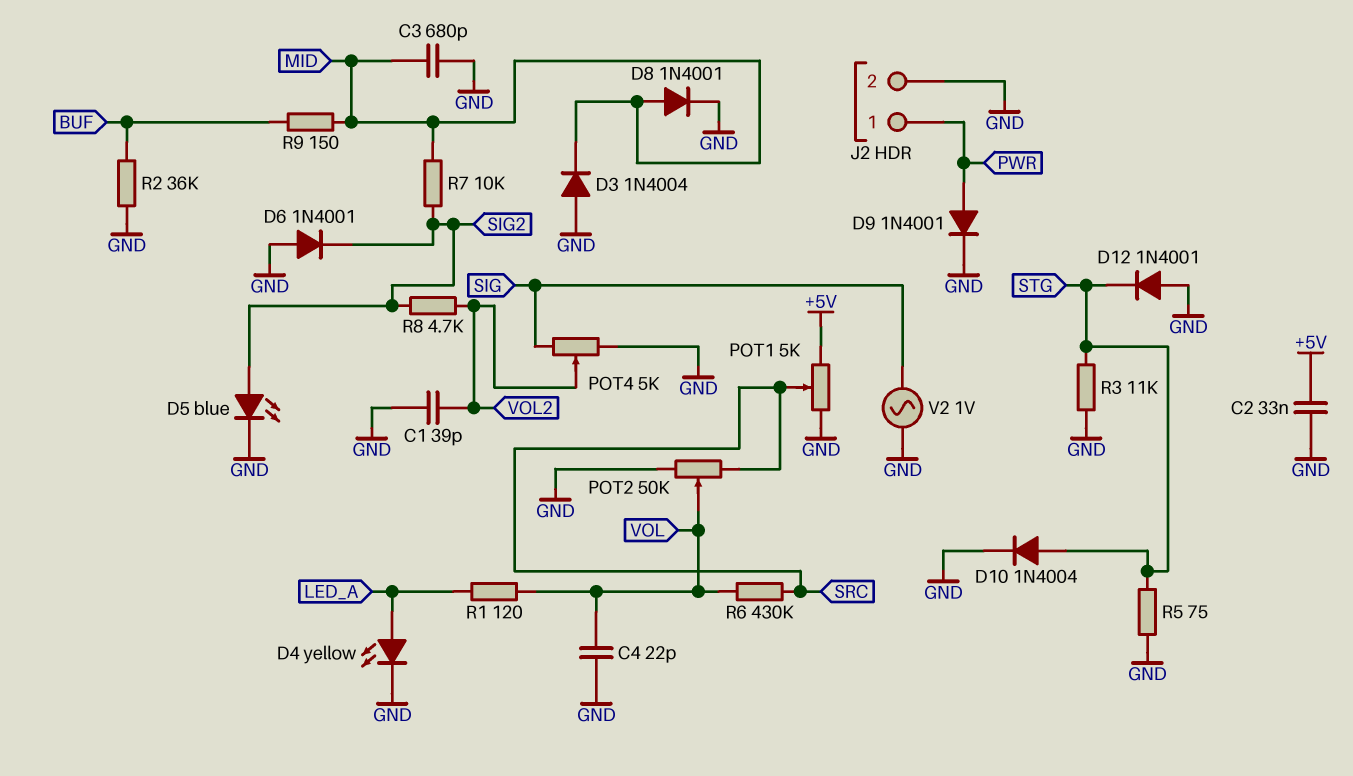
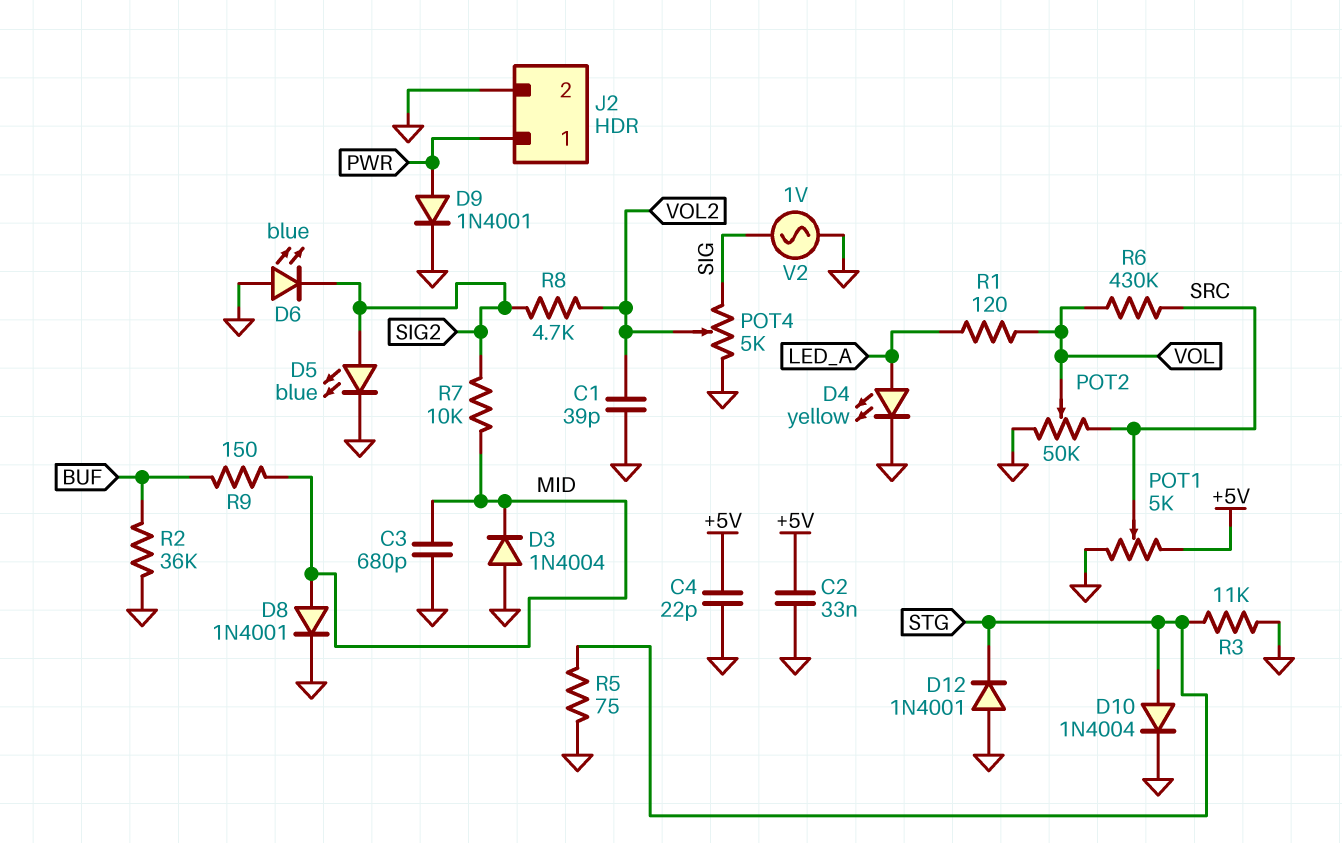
C4: 22pF (GND, VOL) -> 22pF (+5V, GND)
D6: diode 1N4001 (A GND, K SIG2) -> LED blue (A GND, K SIG2)

